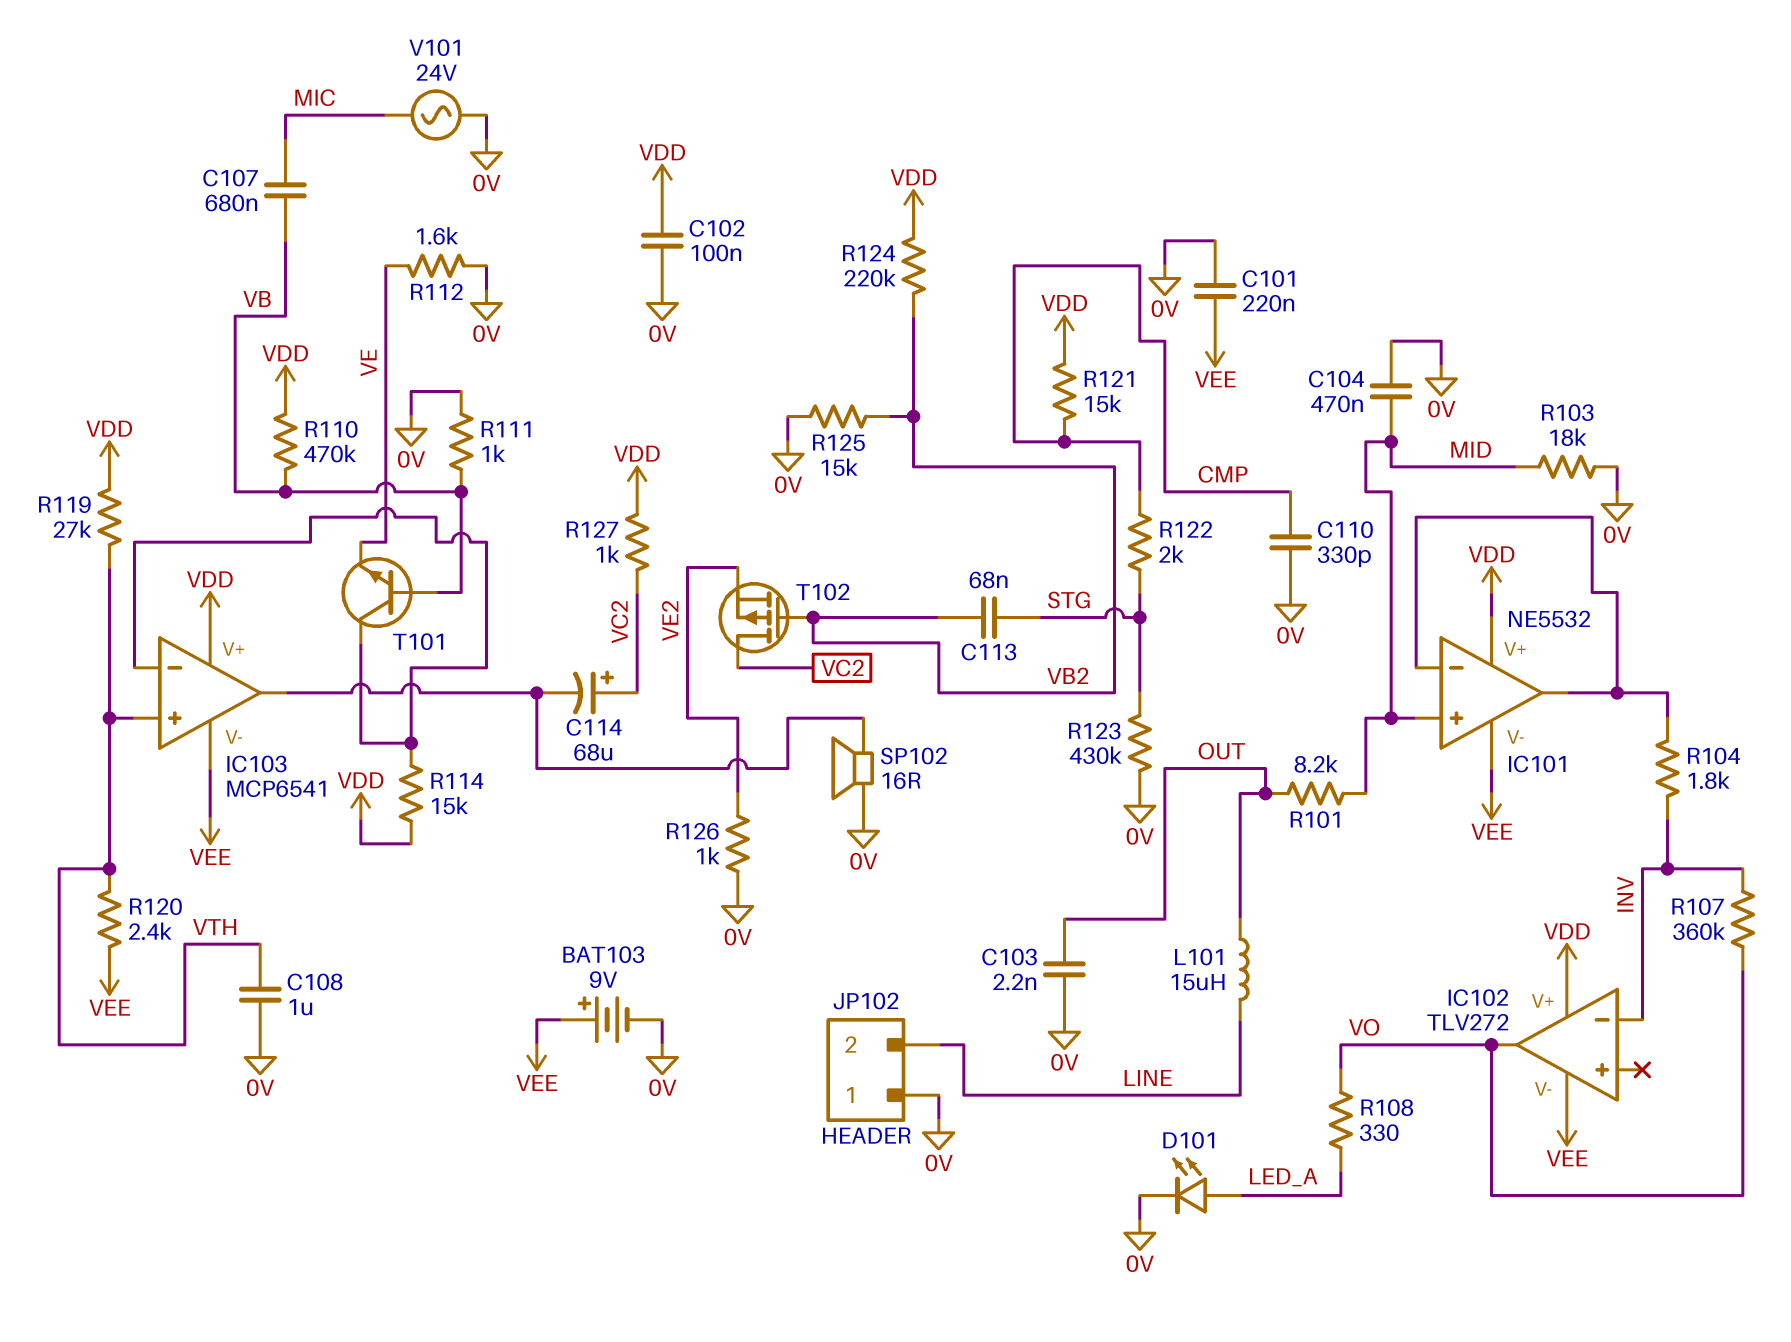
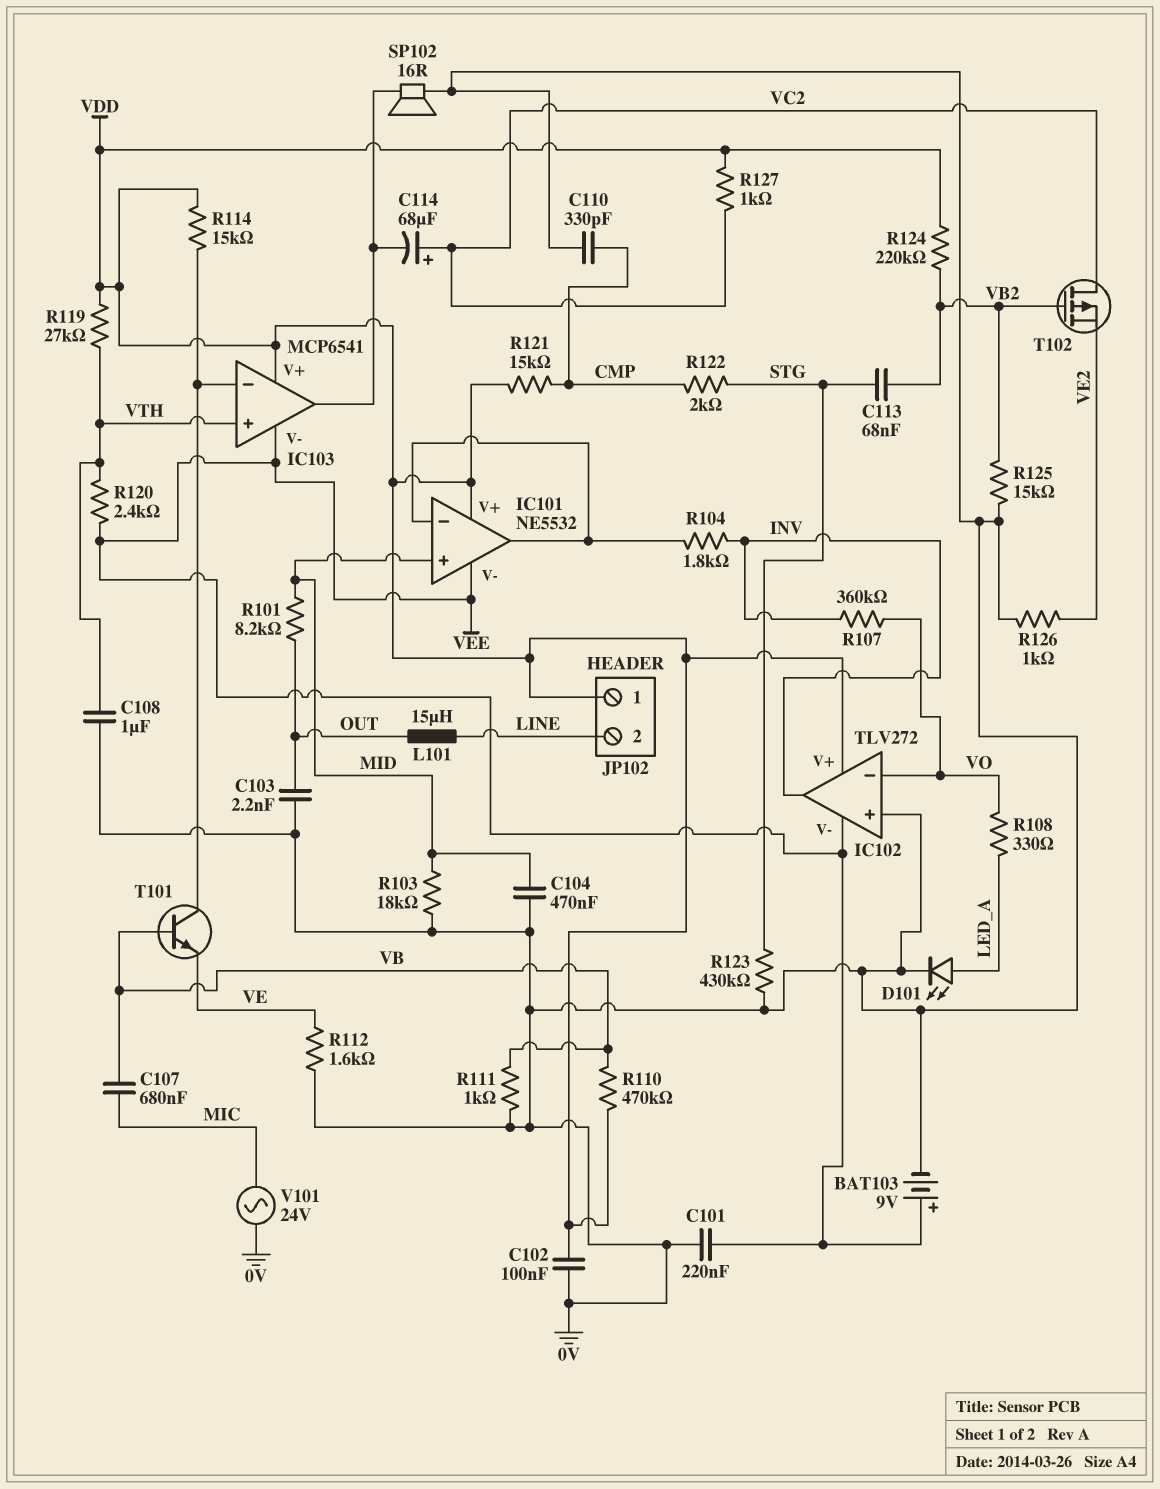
IC102 pin in+: none -> 0V
IC102 pin in-: INV -> VO
IC102 pin out: VO -> INV
JP102 pin 1: 0V -> VDD

